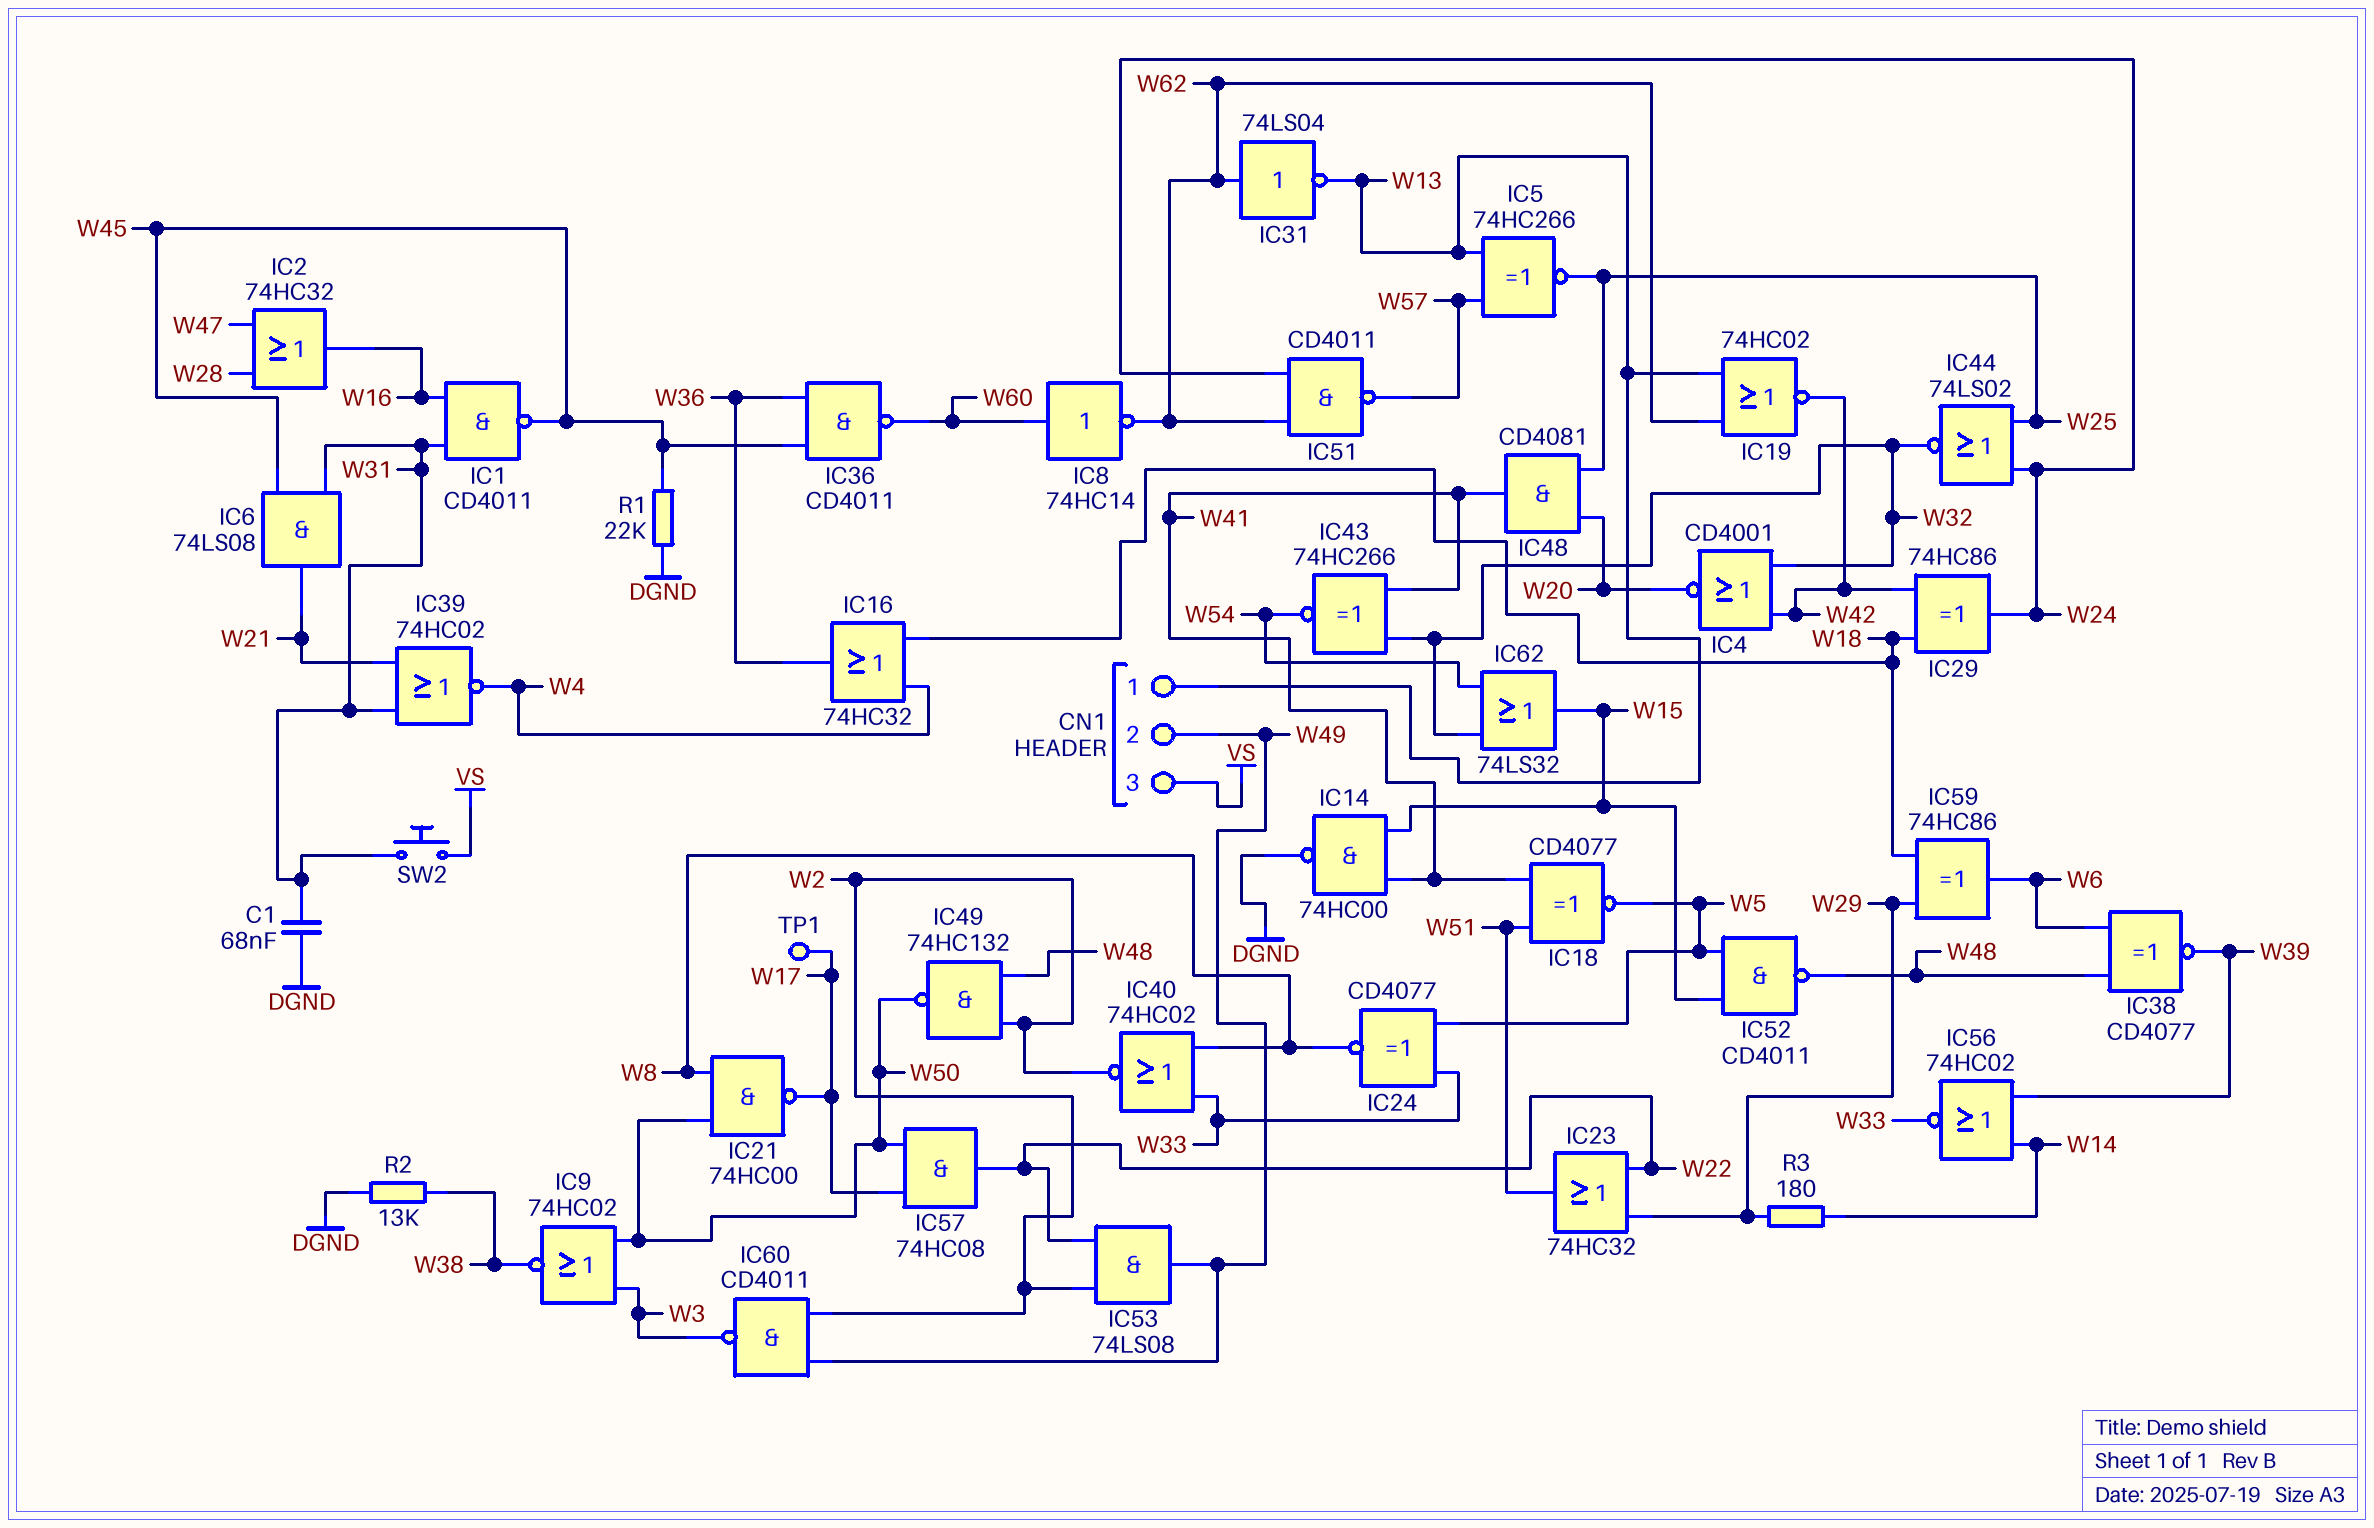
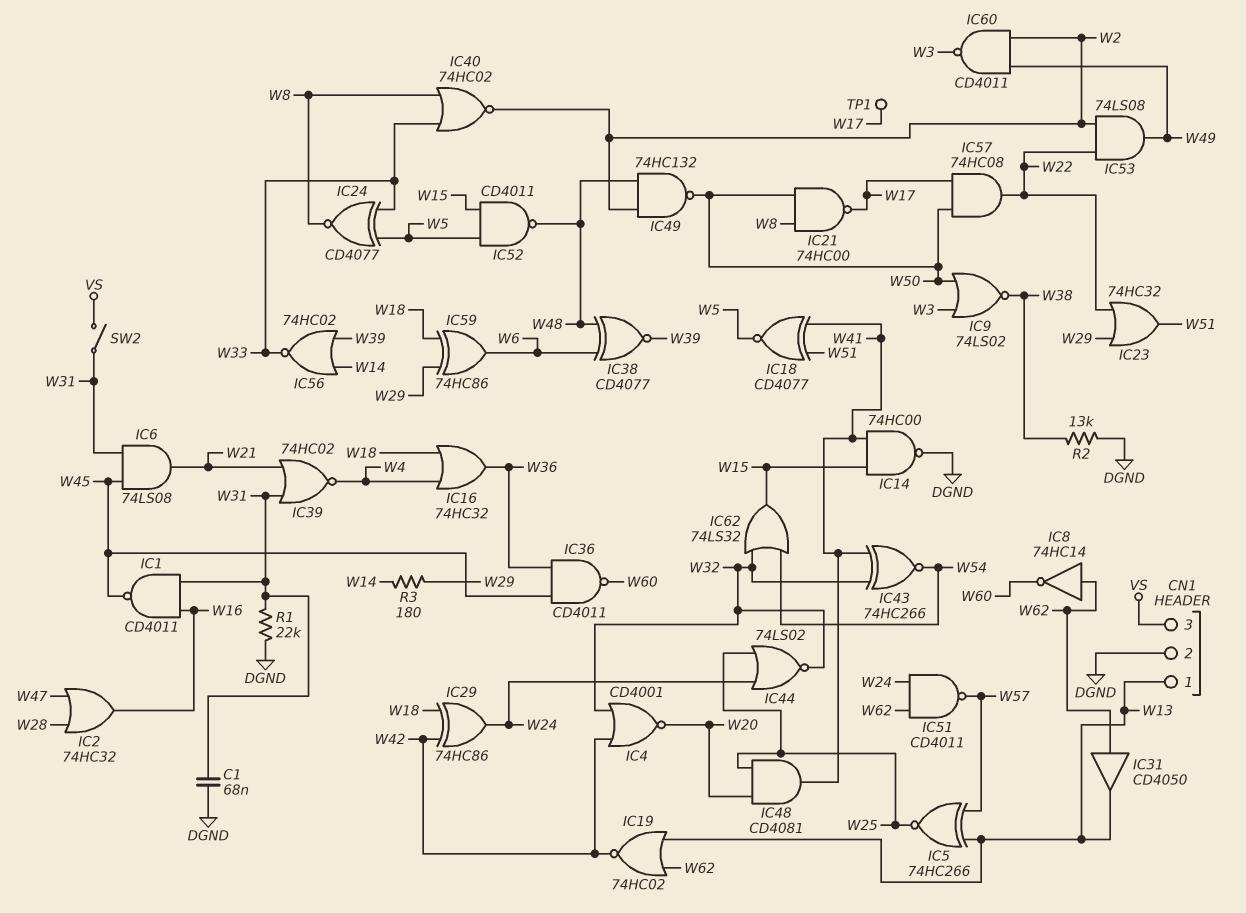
CN1 pin 2: W49 -> DGND
IC8: NOT 74HC14 (in W60, out W62) -> NOT 74HC14 (in W62, out W60)
IC9: NOR 74HC02 (in W3, in W50, out W38) -> NOR 74LS02 (in W3, in W50, out W38)
IC31: NOT 74LS04 (in W62, out W13) -> buffer CD4050 (in W62, out W13)
R1: 22k (DGND, W45) -> 22k (DGND, W31)
SW2: button (VS, W31) -> switch (VS, W31)

